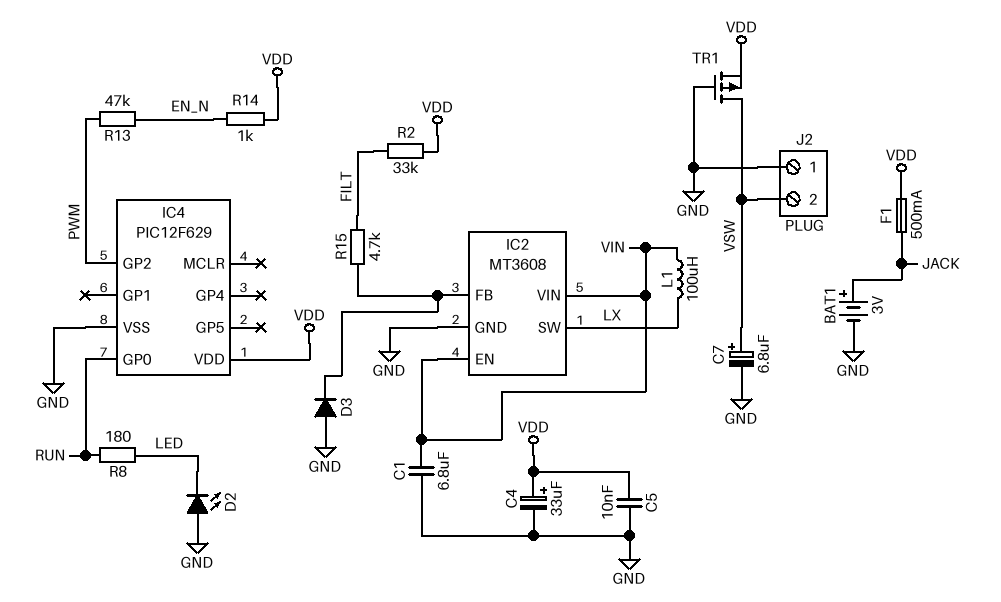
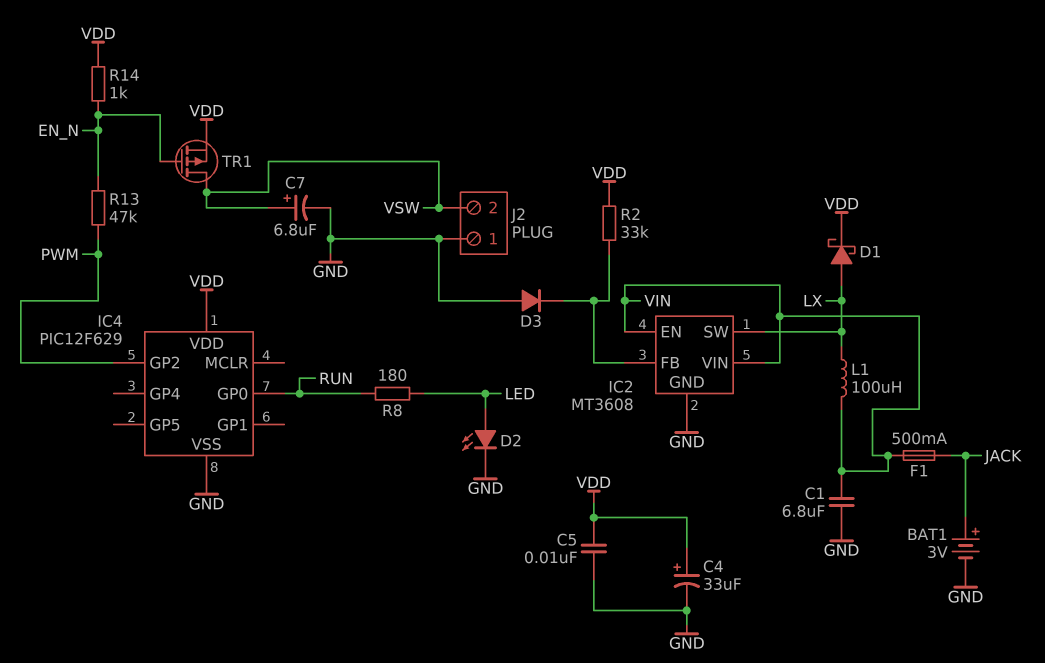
D1: none -> schottky (A LX, K VDD)
D2: LED (A GND, K LED) -> LED (A LED, K GND)
F1: 500mA (JACK, VDD) -> 500mA (JACK, VIN)
R2: 33k (FILT, VDD) -> 33k (IC2/FB, VDD)
R15: 4.7k (FILT, IC2/FB) -> none
TR1: PMOS (G GND, D VSW, S VDD) -> PMOS (G EN_N, D VSW, S VDD)

